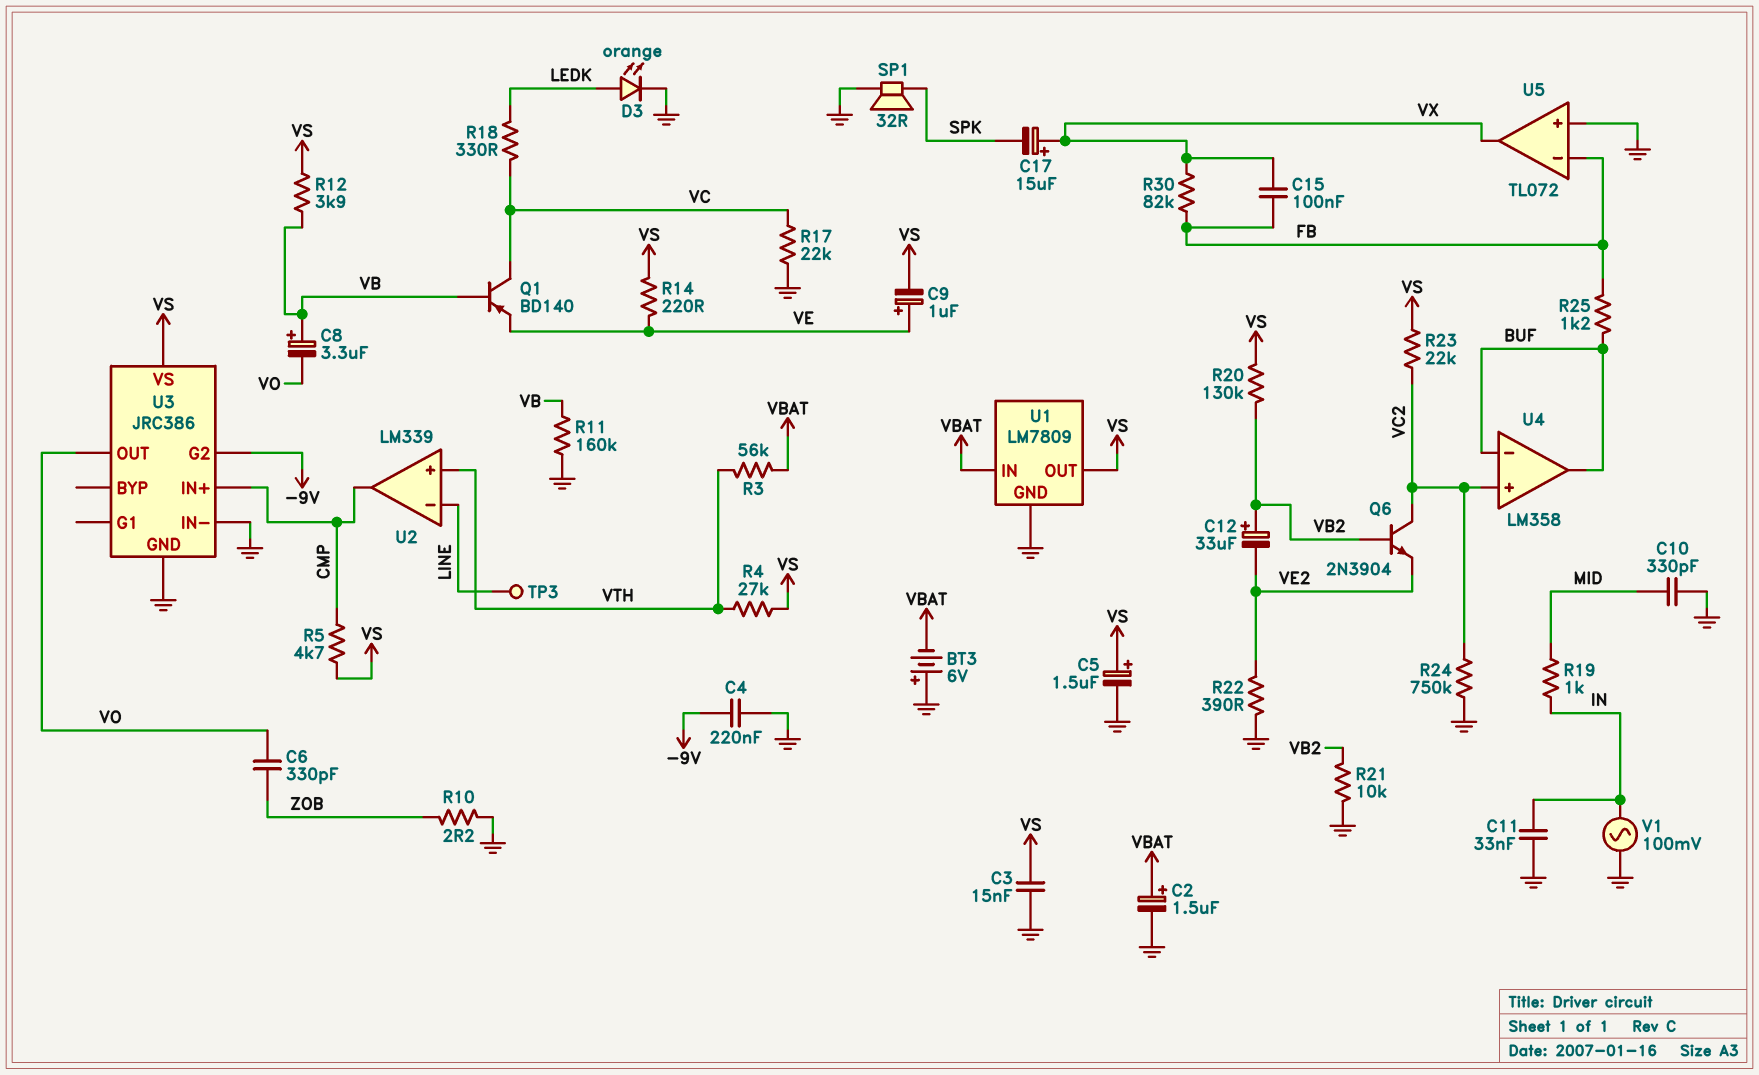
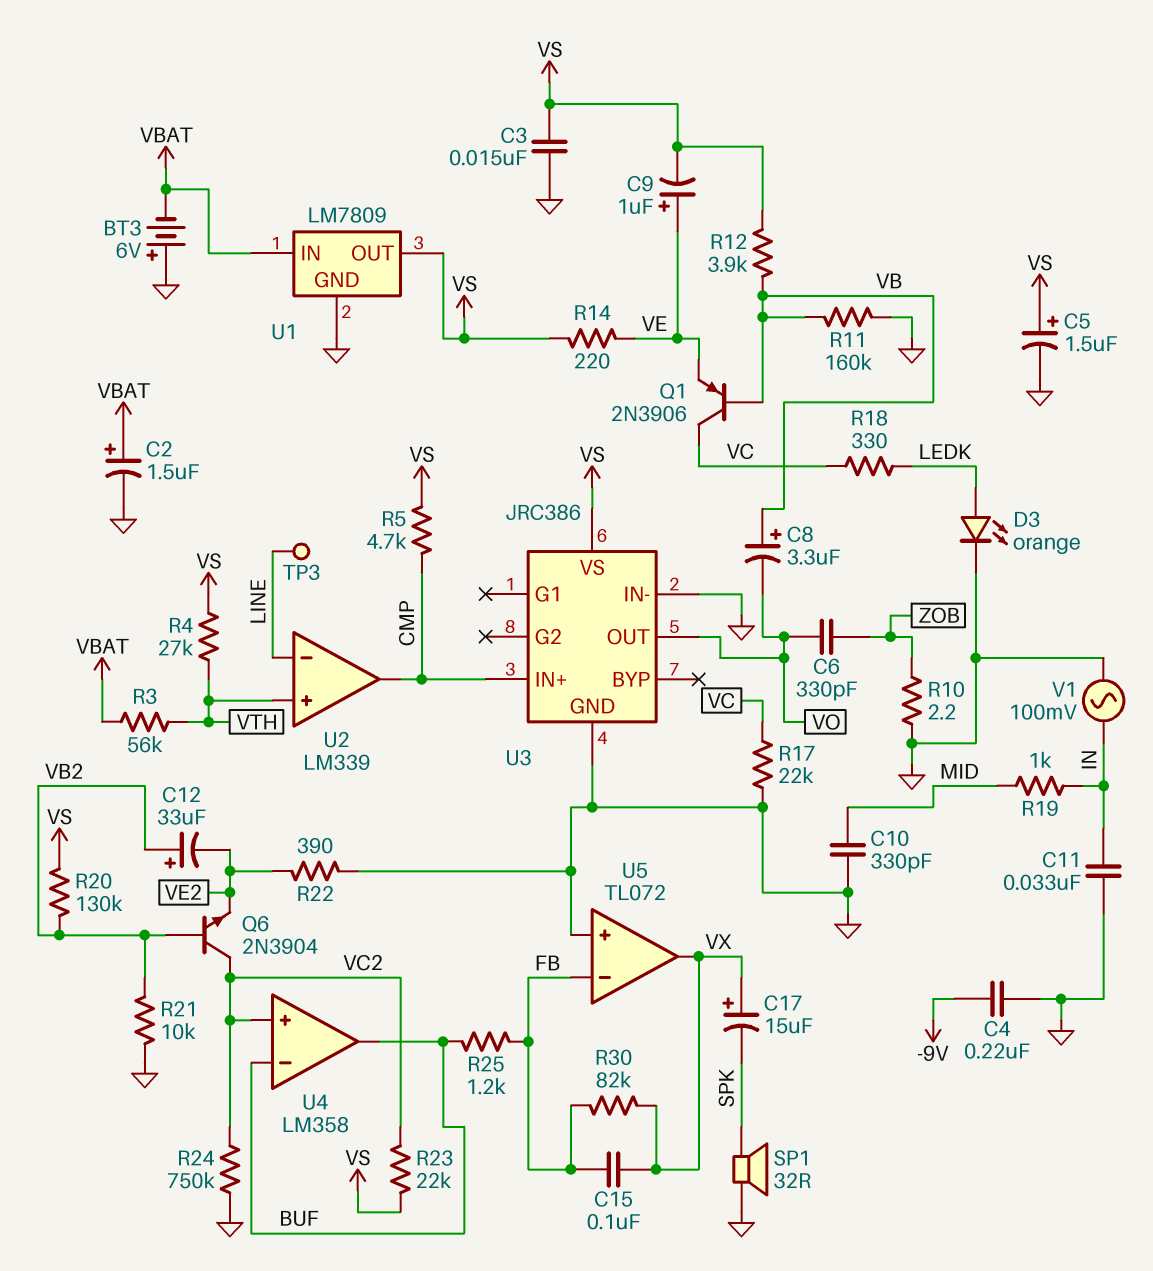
Q1: PNP BD140 (B VB, C VC, E VE) -> PNP 2N3906 (B VB, C VC, E VE)
U3 pin G2: -9V -> none

